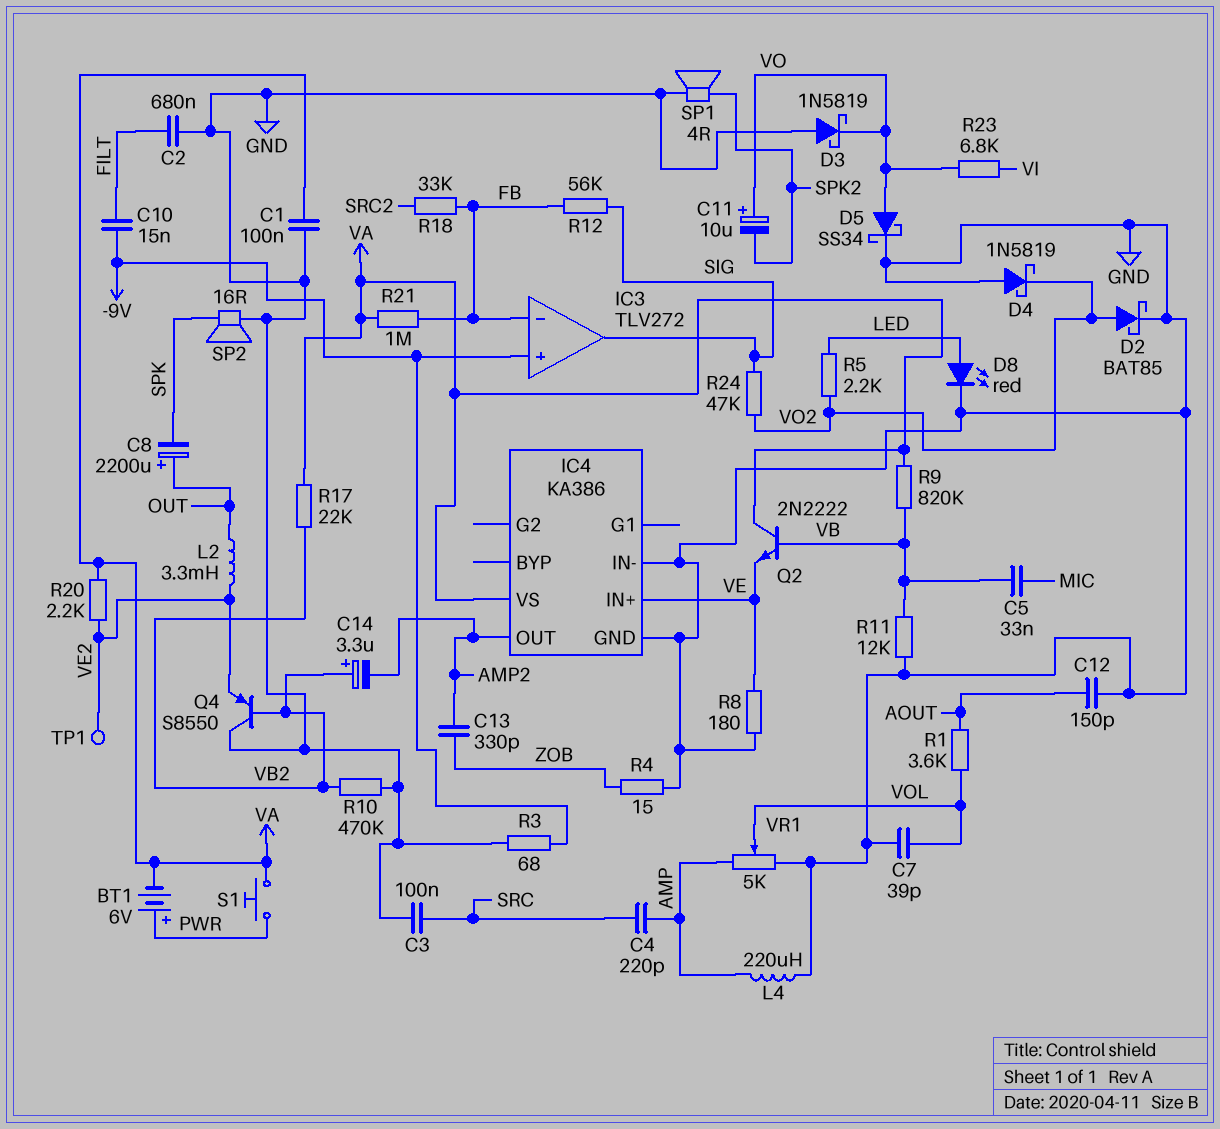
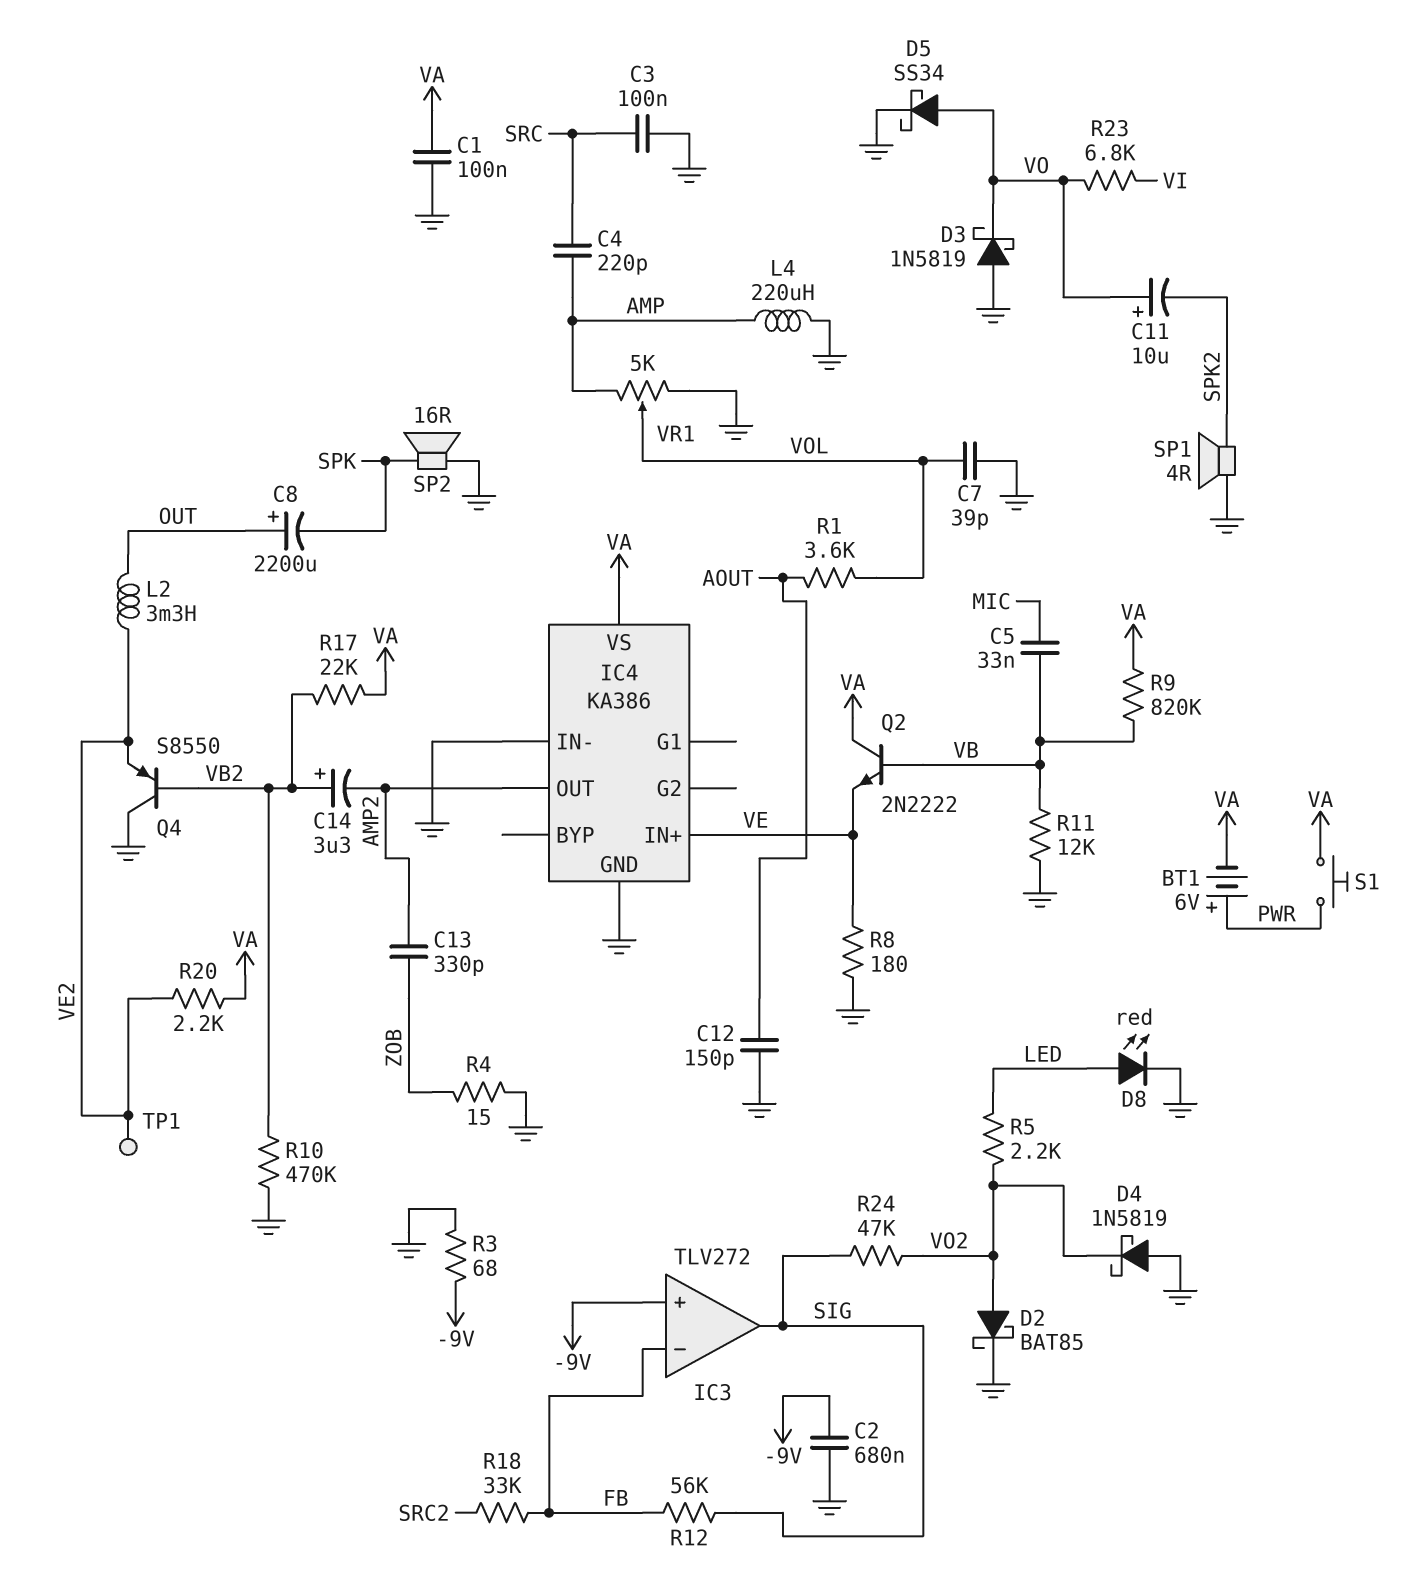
C2: 680nF (FILT, GND) -> 680nF (-9V, GND)
C10: 15nF (-9V, FILT) -> none
R21: 1M (FB, VA) -> none

